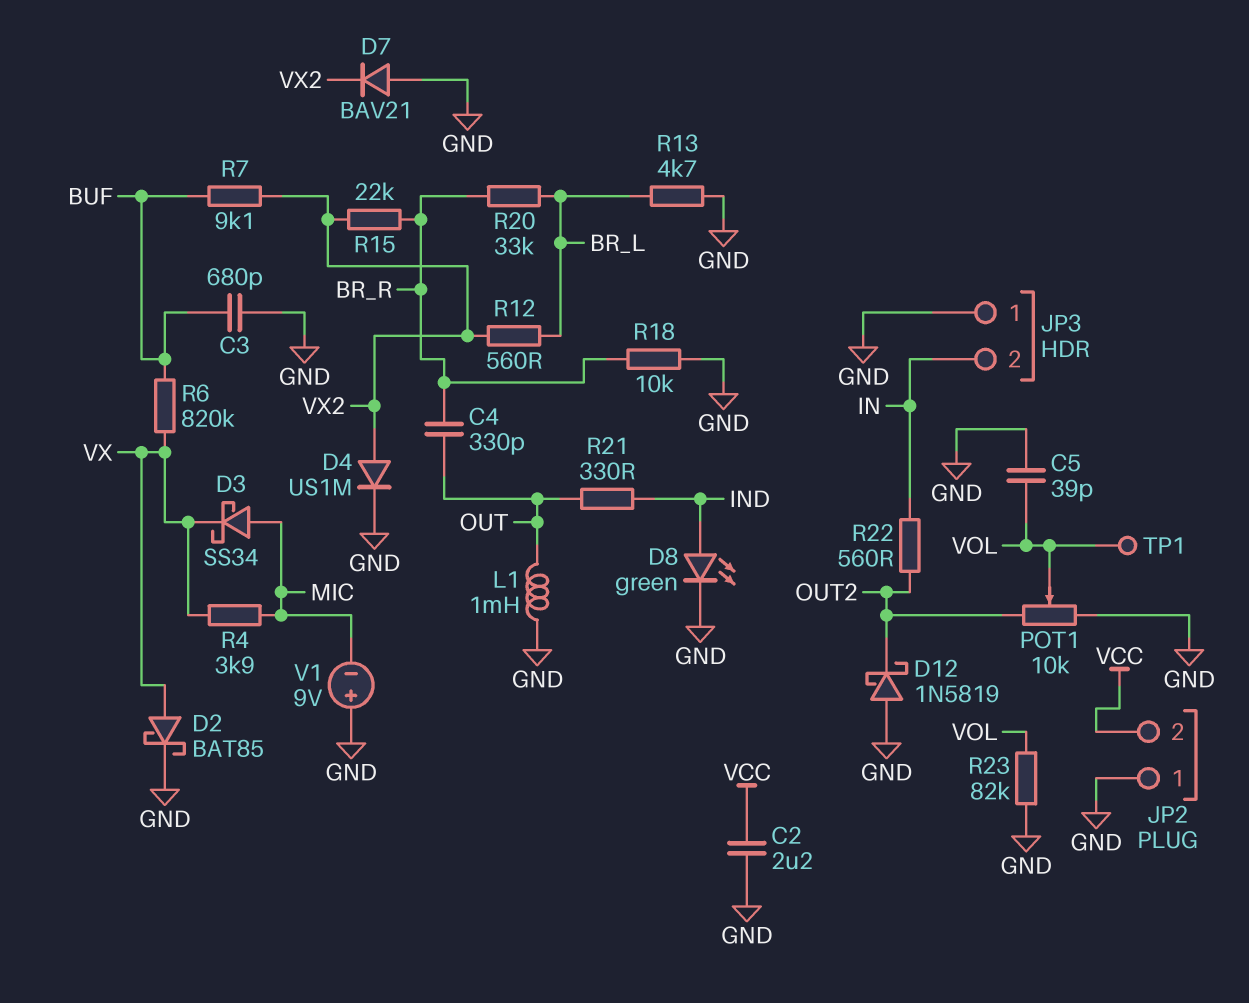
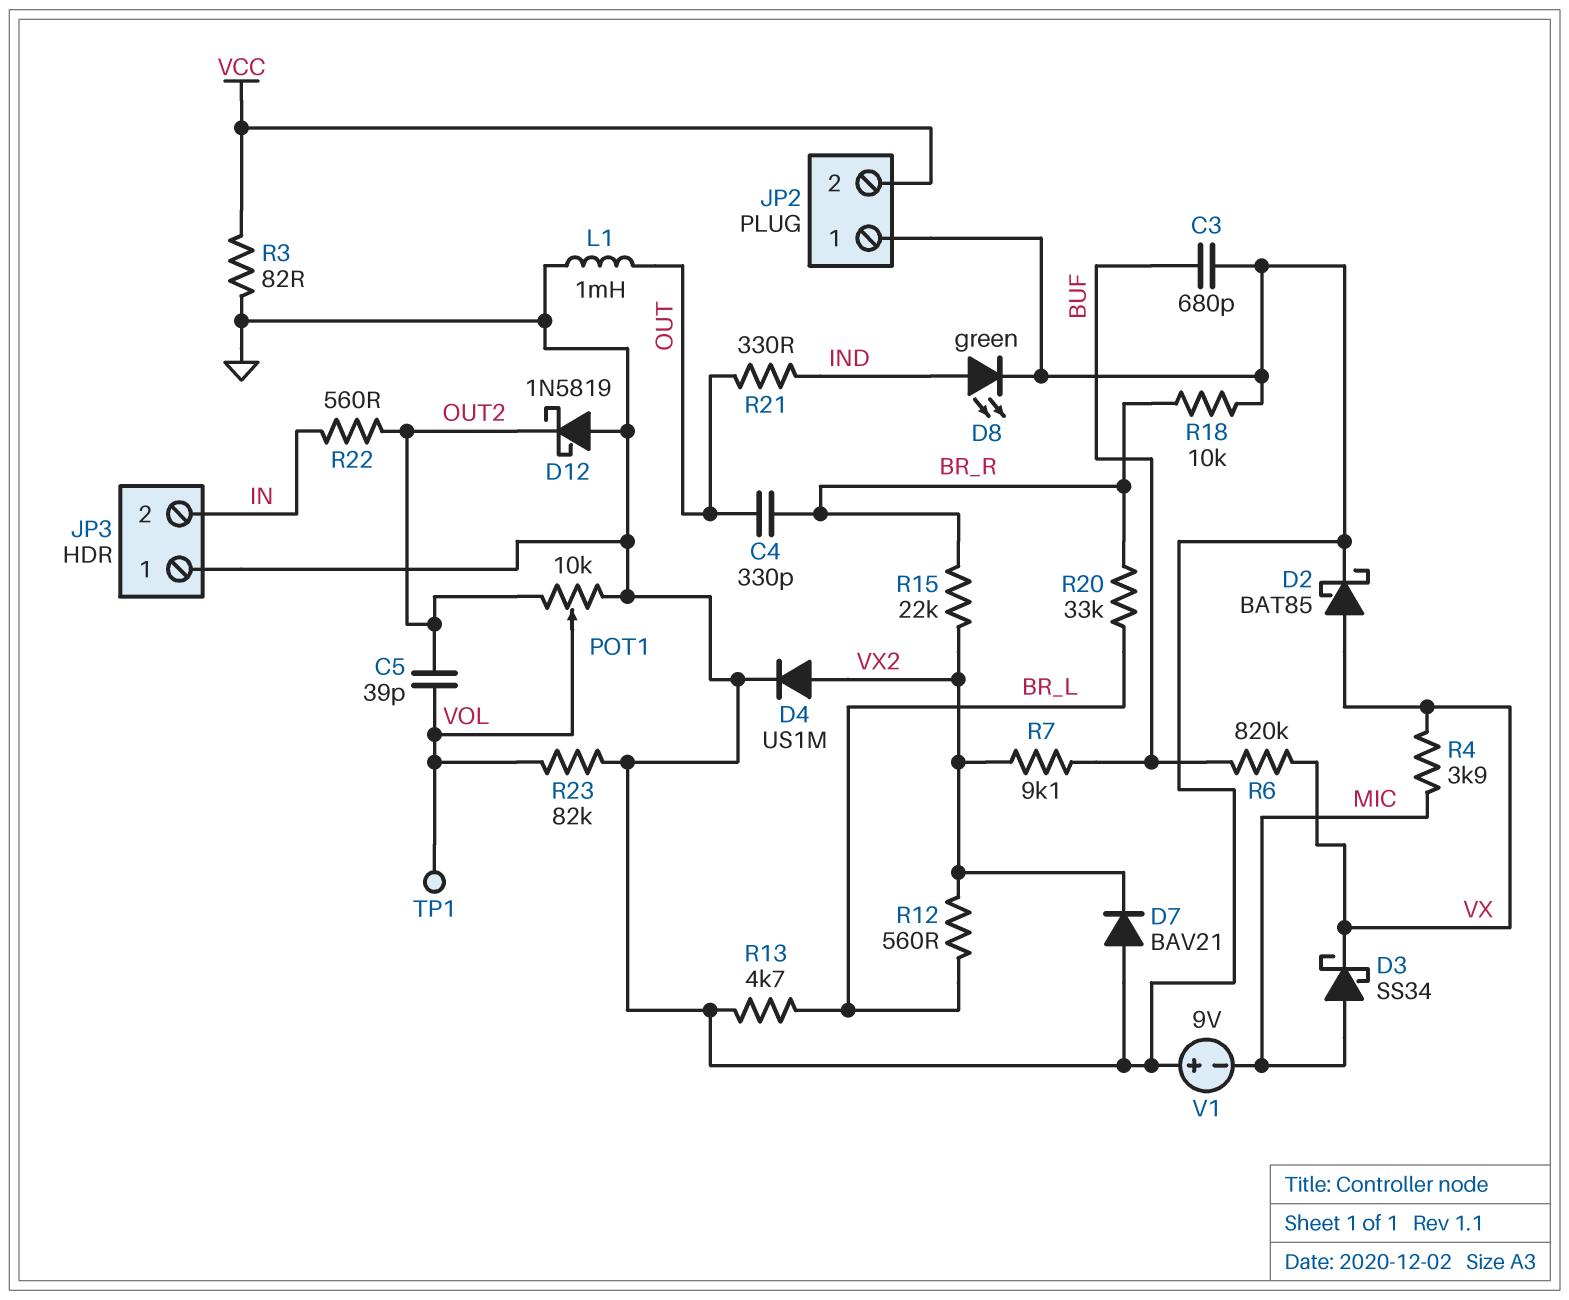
C2: 2.2uF (GND, VCC) -> none
C5: 39pF (GND, VOL) -> 39pF (OUT2, VOL)
R3: none -> 82 (GND, VCC)

